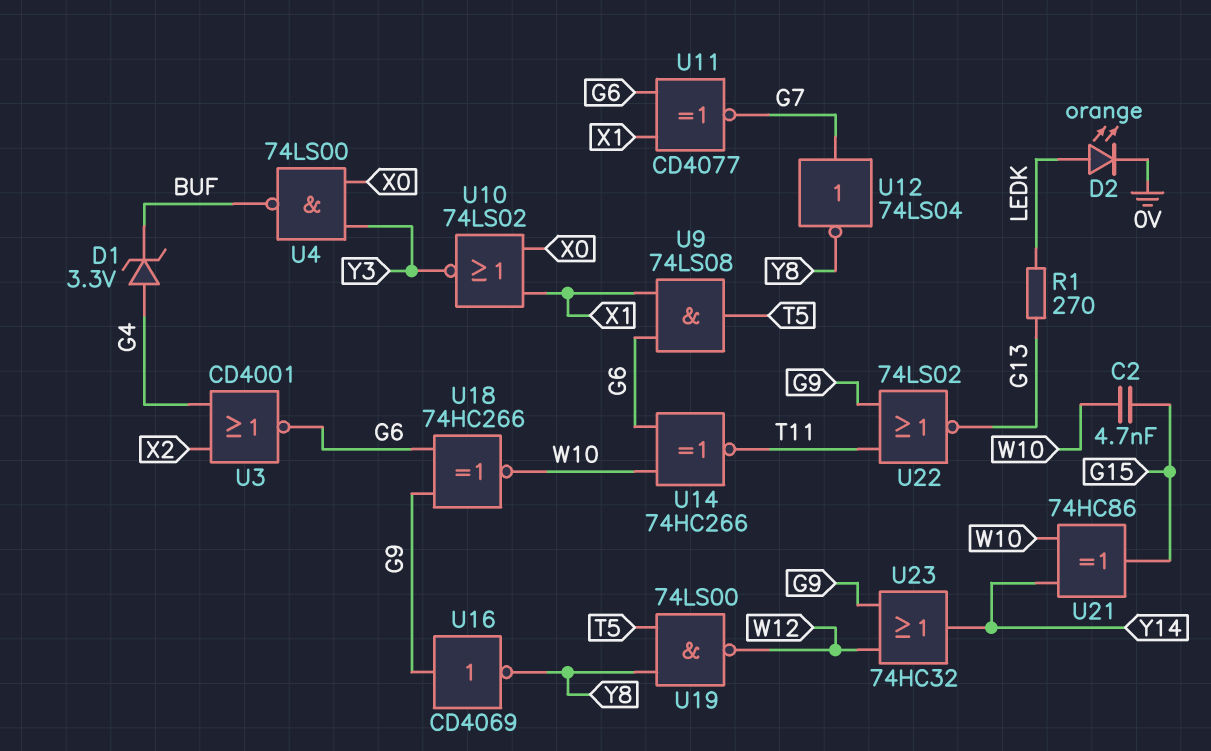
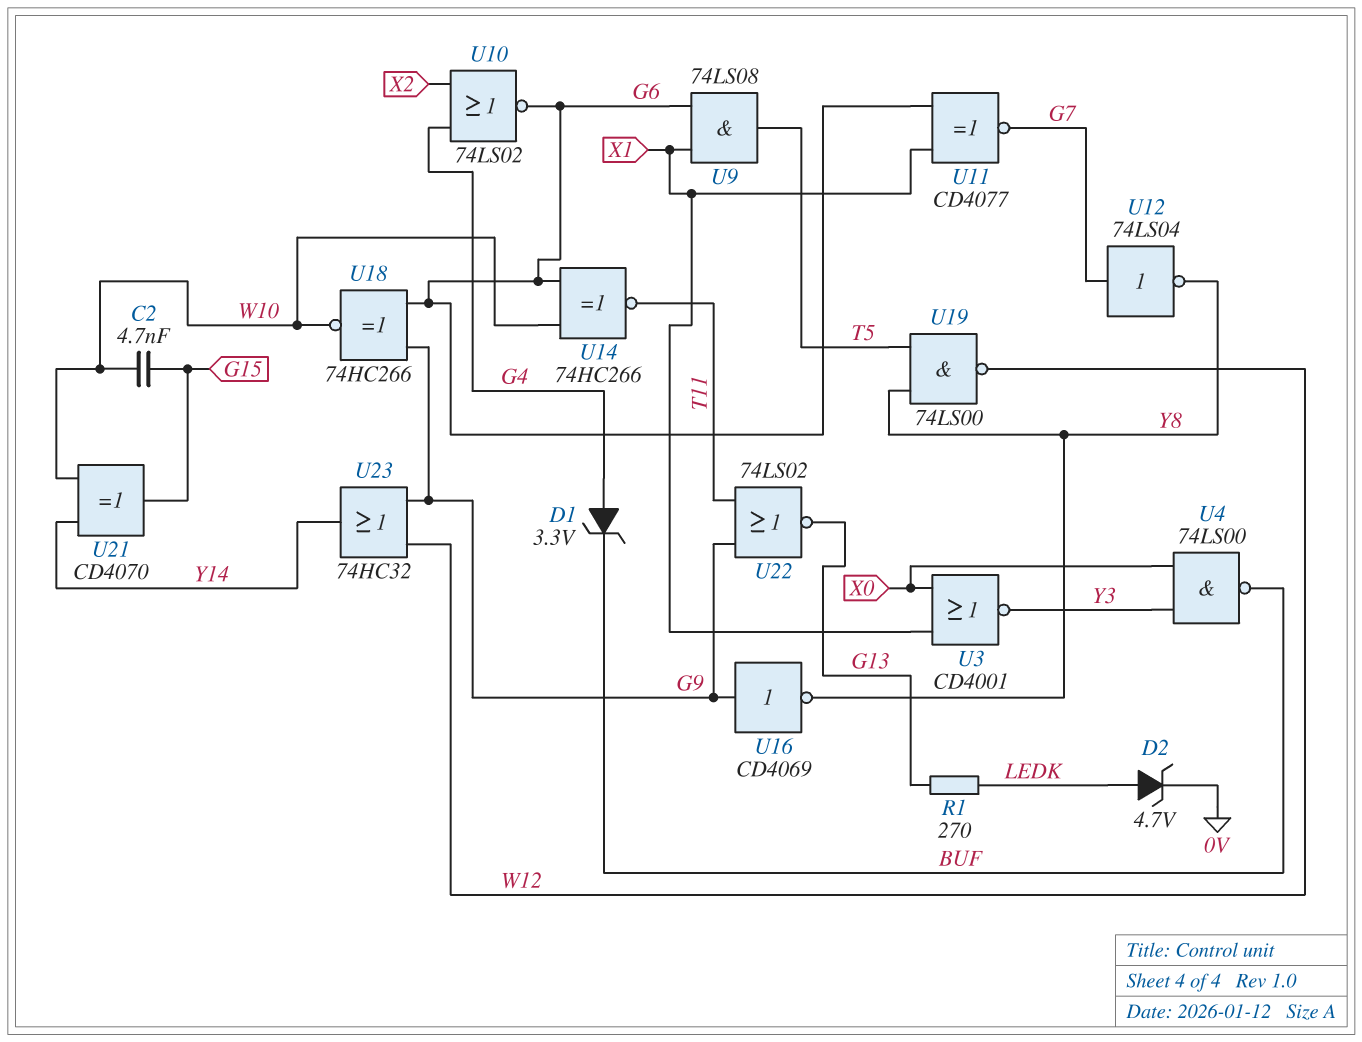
D2: LED orange (A LEDK, K 0V) -> zener 4.7V (A LEDK, K 0V)
U3: NOR CD4001 (in G4, in X2, out G6) -> NOR CD4001 (in X0, in X1, out Y3)
U10: NOR 74LS02 (in X0, in X1, out Y3) -> NOR 74LS02 (in G4, in X2, out G6)
U21: XOR 74HC86 (in W10, in Y14, out G15) -> XOR CD4070 (in W10, in Y14, out G15)

